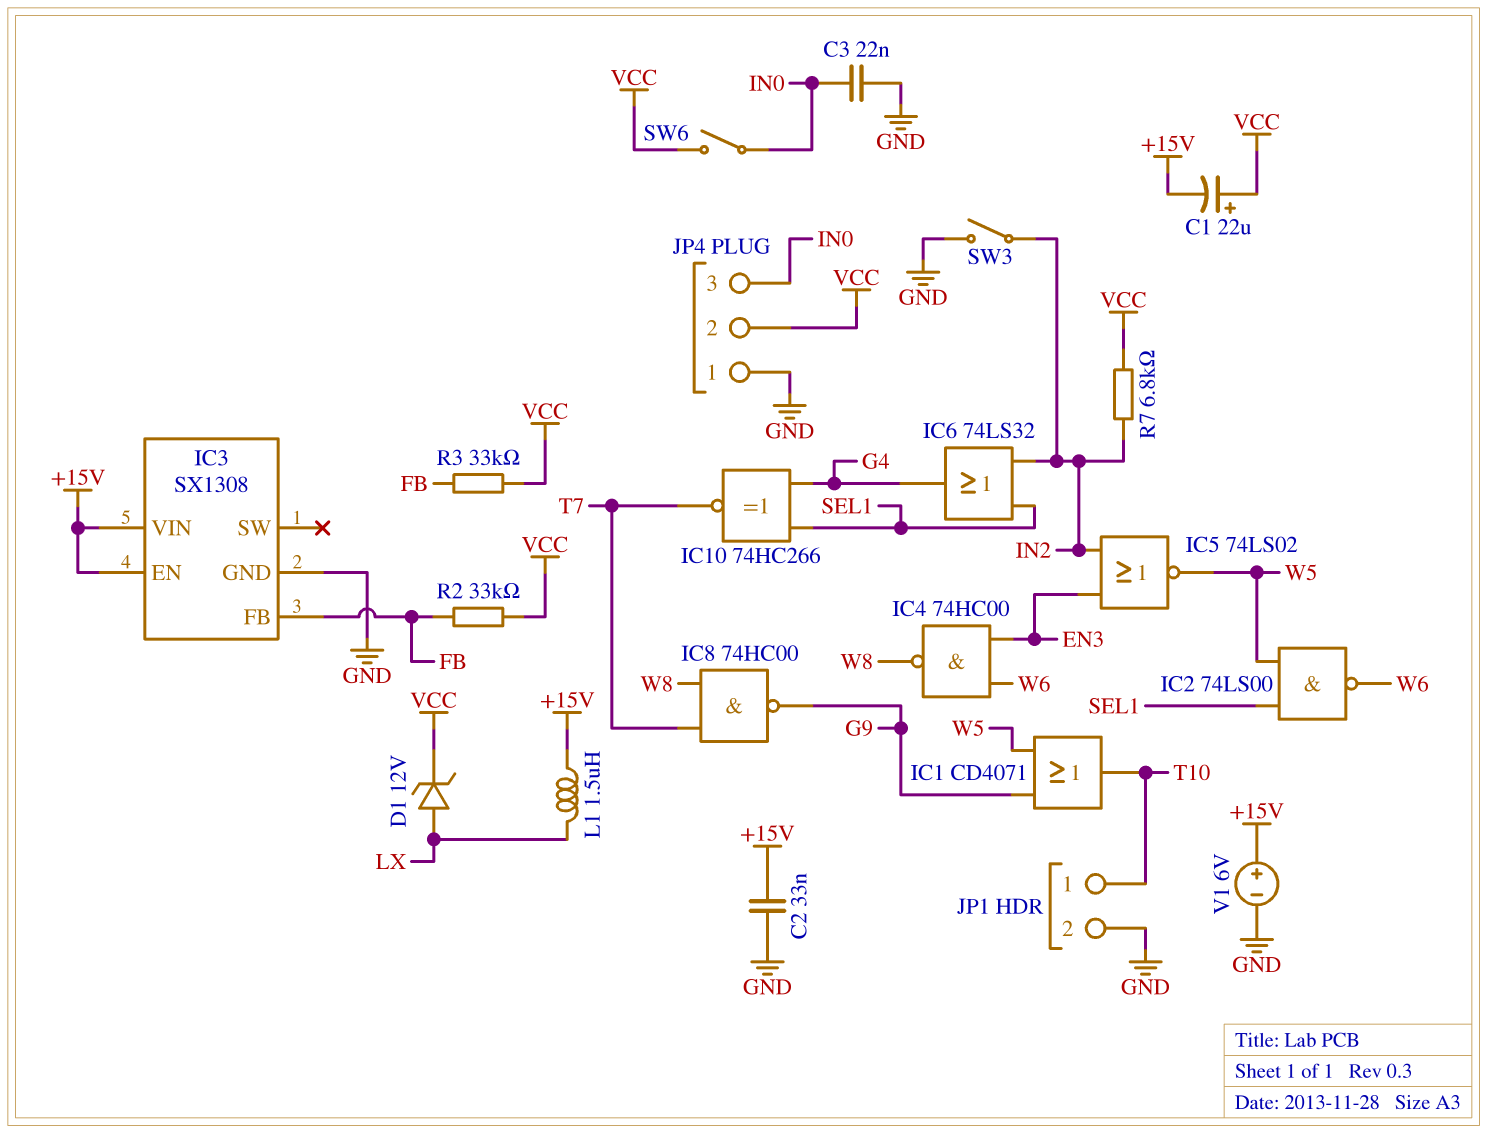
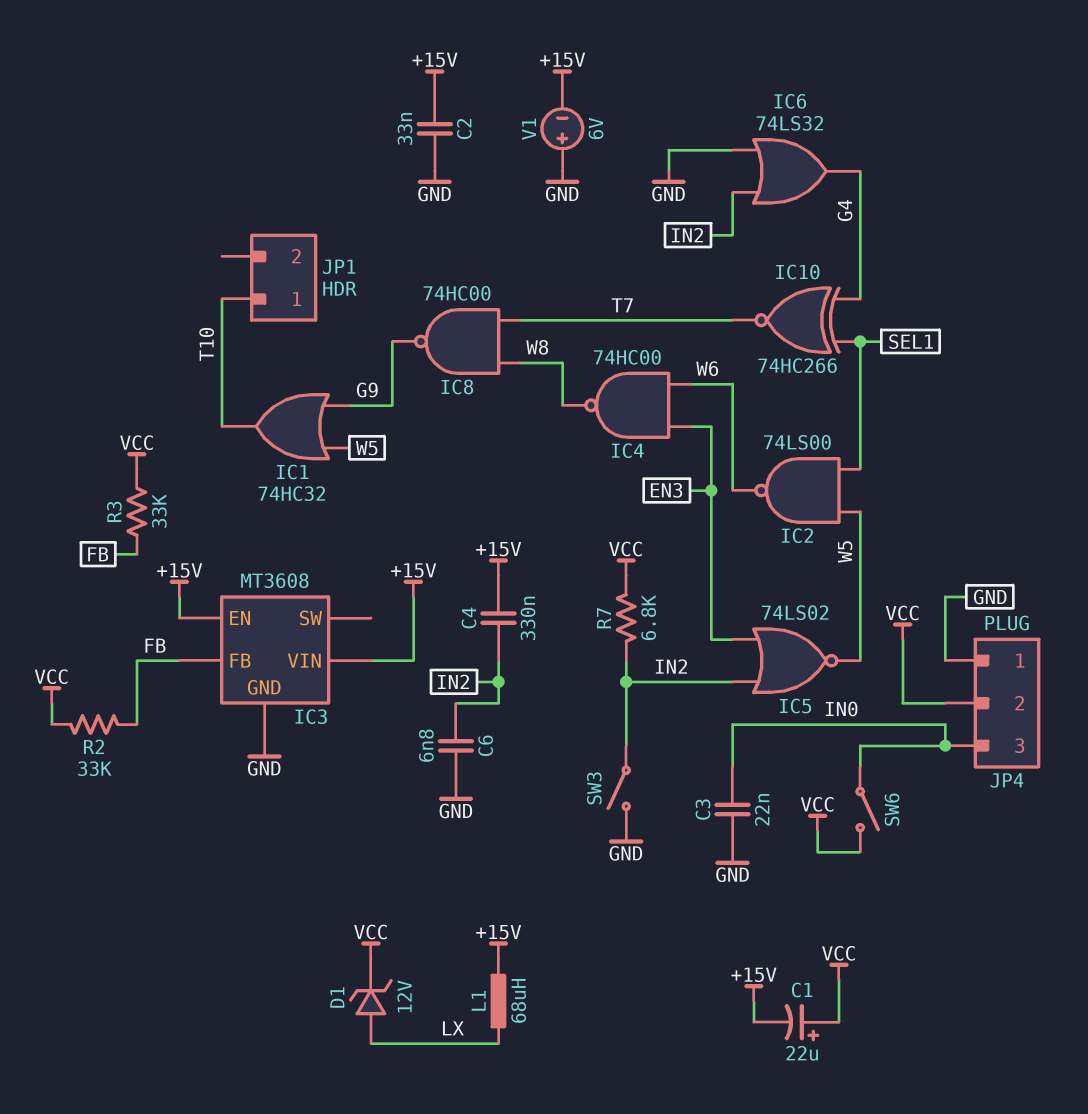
C4: none -> 330nF (+15V, IN2)
C6: none -> 6.8nF (GND, IN2)
IC1: OR CD4071 (in G9, in W5, out T10) -> OR 74HC32 (in G9, in W5, out T10)
IC3: SX1308 -> MT3608
IC6: OR 74LS32 (in IN2, in SEL1, out G4) -> OR 74LS32 (in GND, in IN2, out G4)
JP1 pin 2: GND -> none
L1: 1.5uH (+15V, LX) -> 68uH (+15V, LX)
V1: 6V (plus +15V, minus GND) -> 6V (plus GND, minus +15V)

